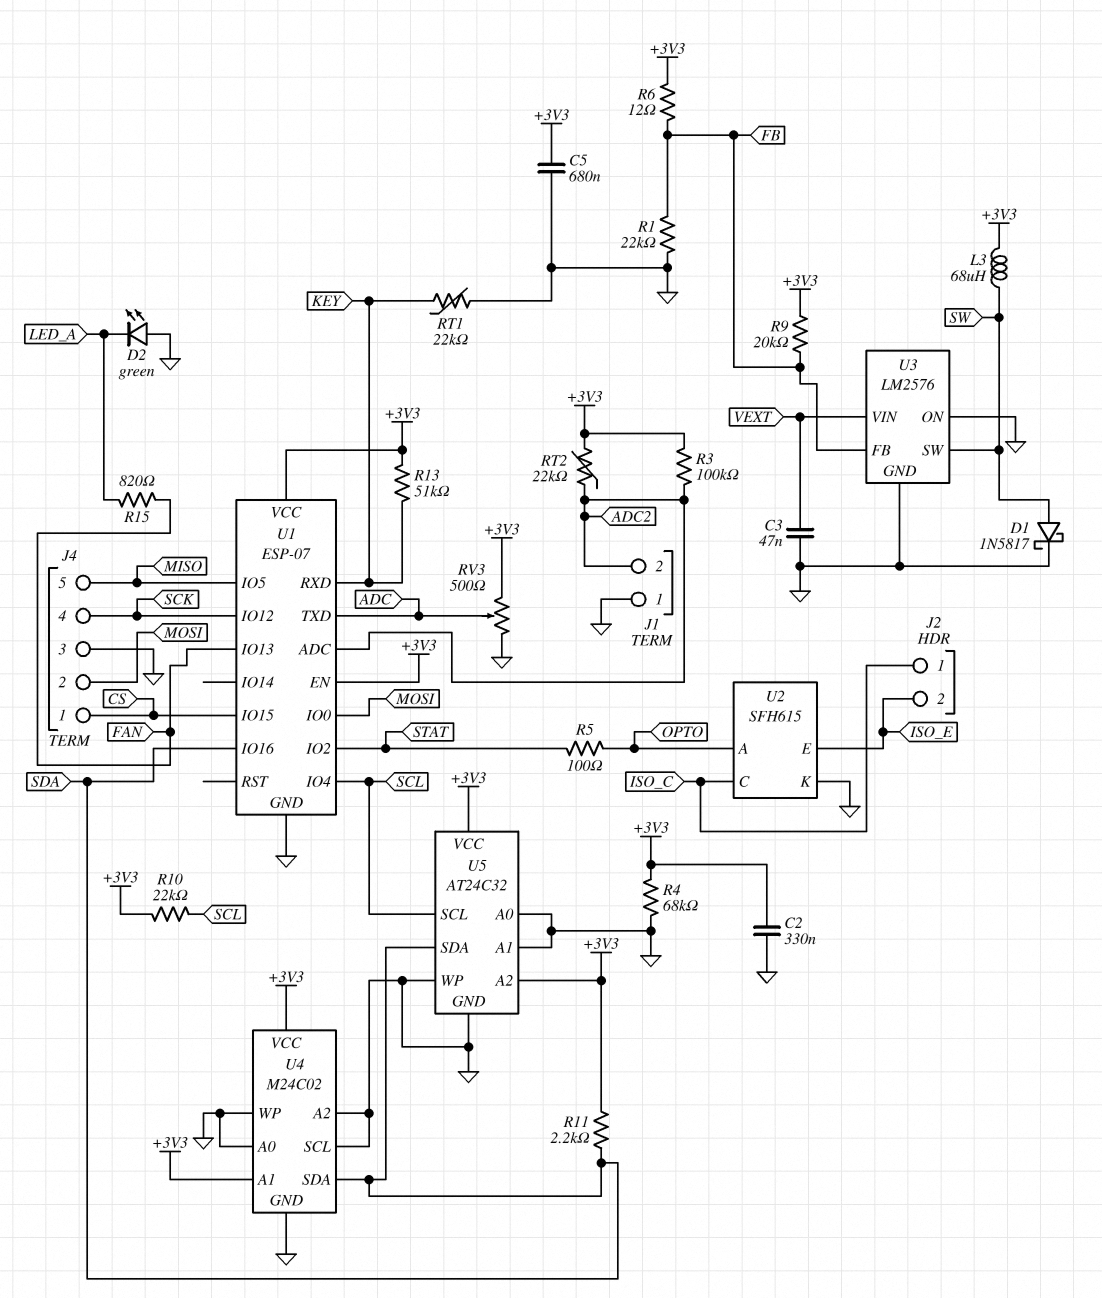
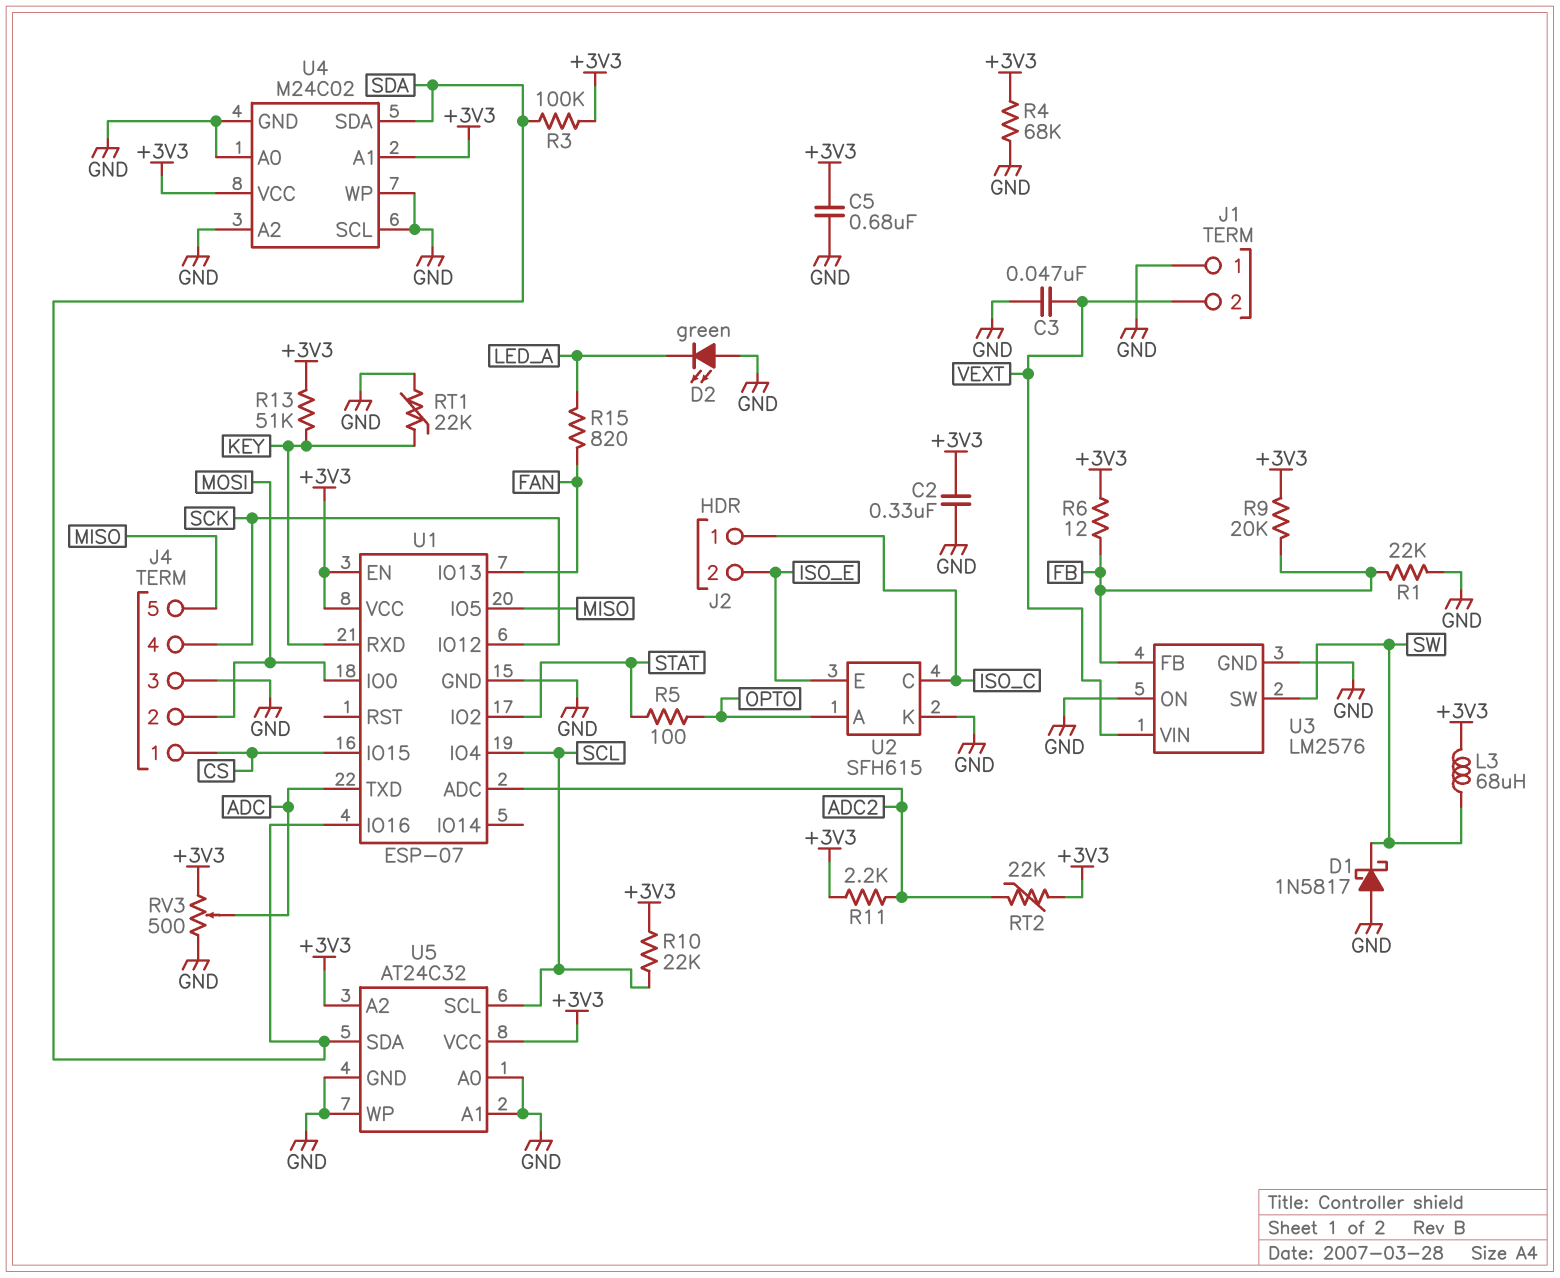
D1: schottky 1N5817 (A SW, K GND) -> schottky 1N5817 (A GND, K SW)
J1 pin 2: ADC2 -> VEXT
R3: 100k (+3V3, ADC2) -> 100k (+3V3, SDA)
R11: 2.2k (+3V3, SDA) -> 2.2k (+3V3, ADC2)

